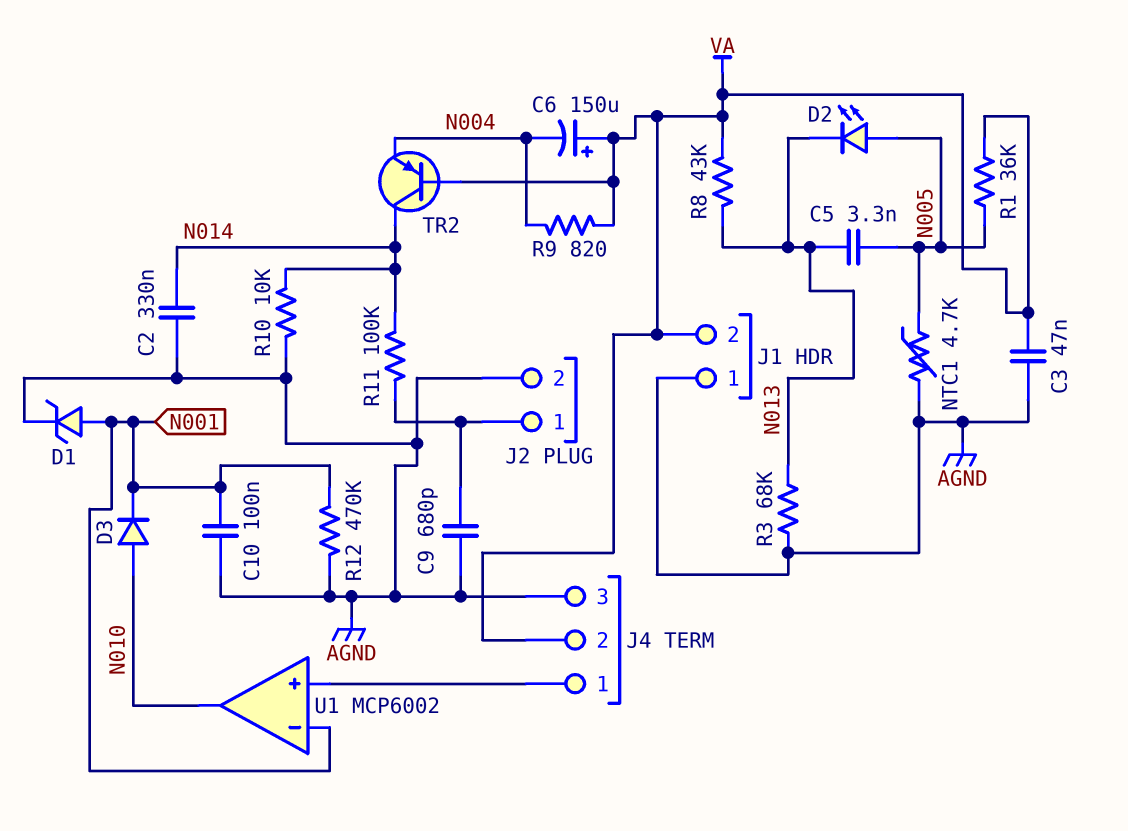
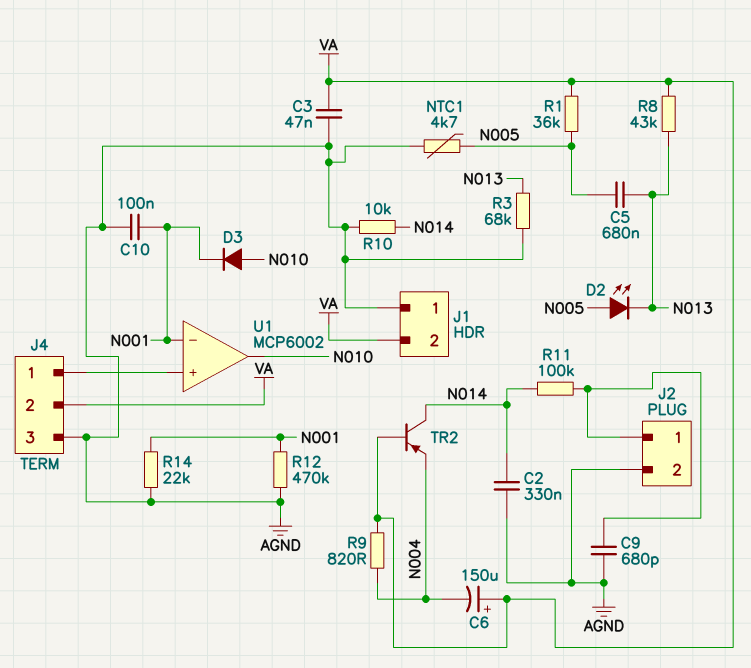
C5: 3.3nF (N005, N013) -> 680nF (N005, N013)
D1: zener (A N001, K AGND) -> none
R14: none -> 22k (AGND, N001)

